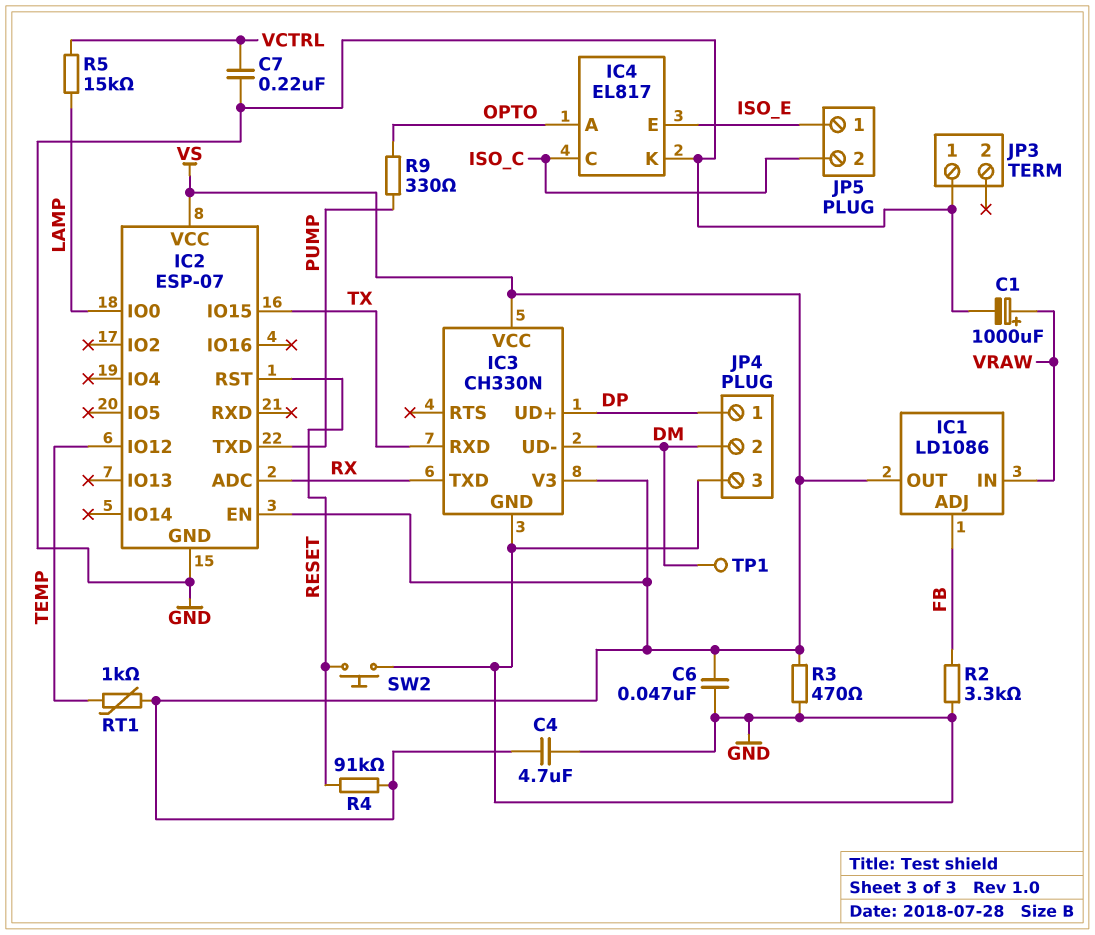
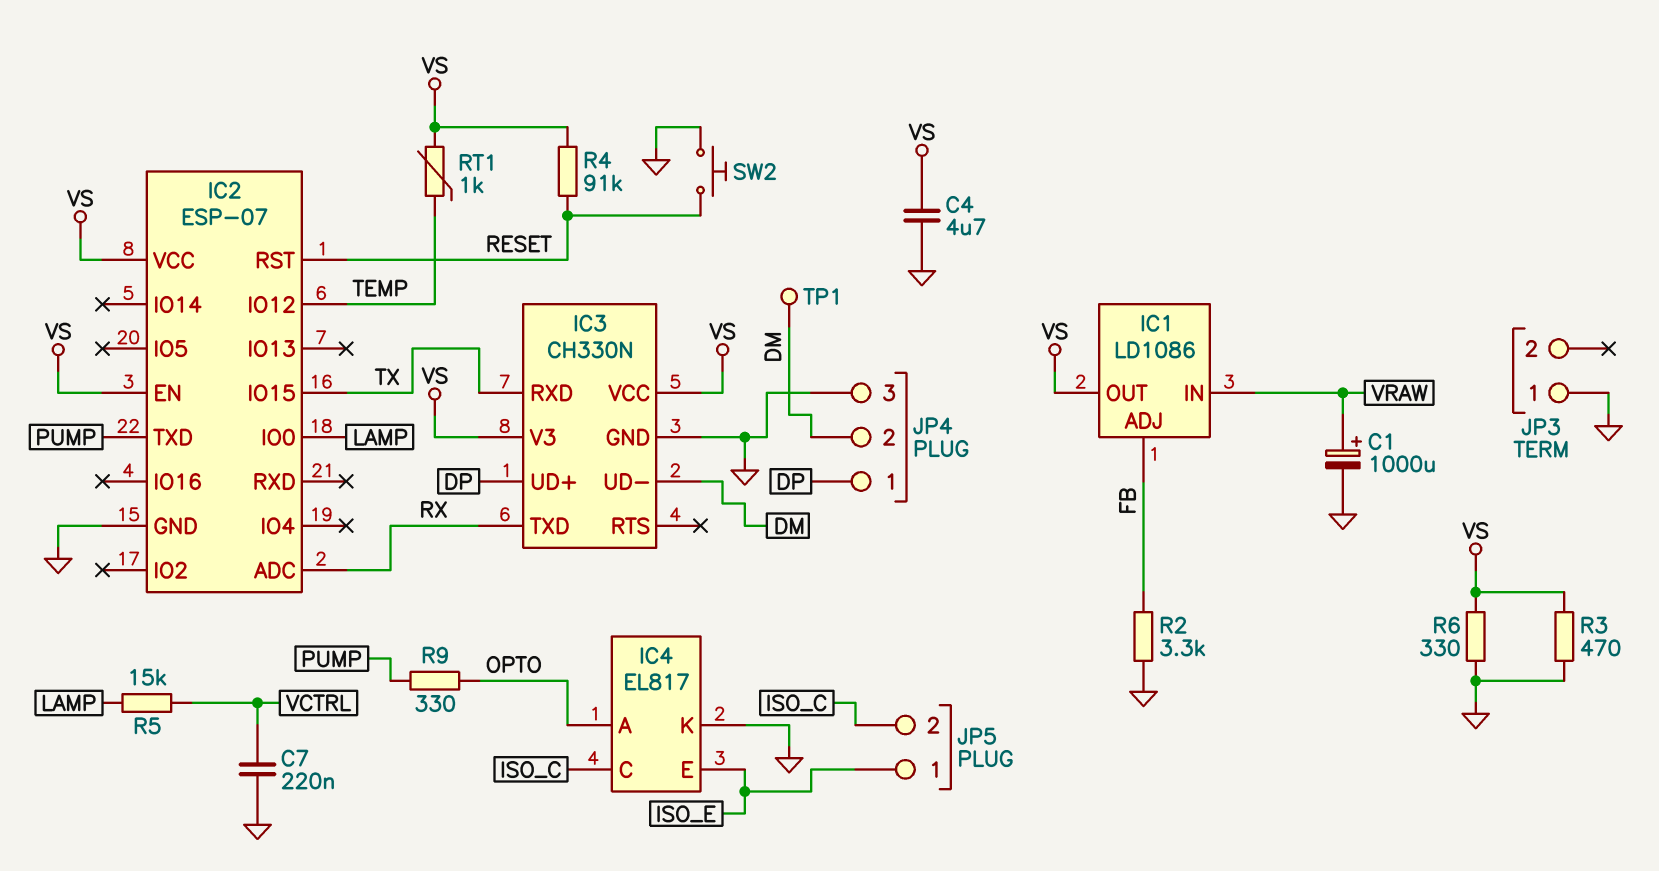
C6: 47nF (GND, VS) -> none
R6: none -> 330 (GND, VS)

